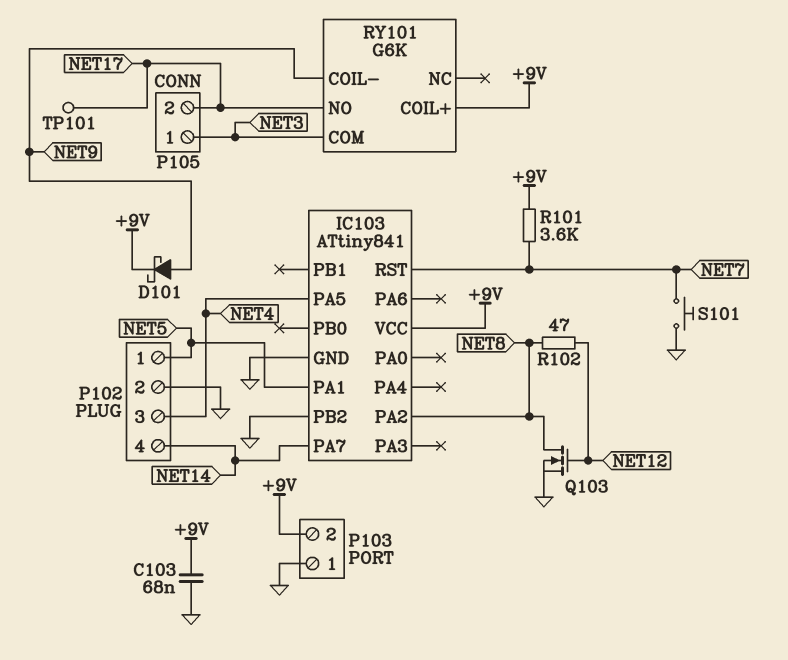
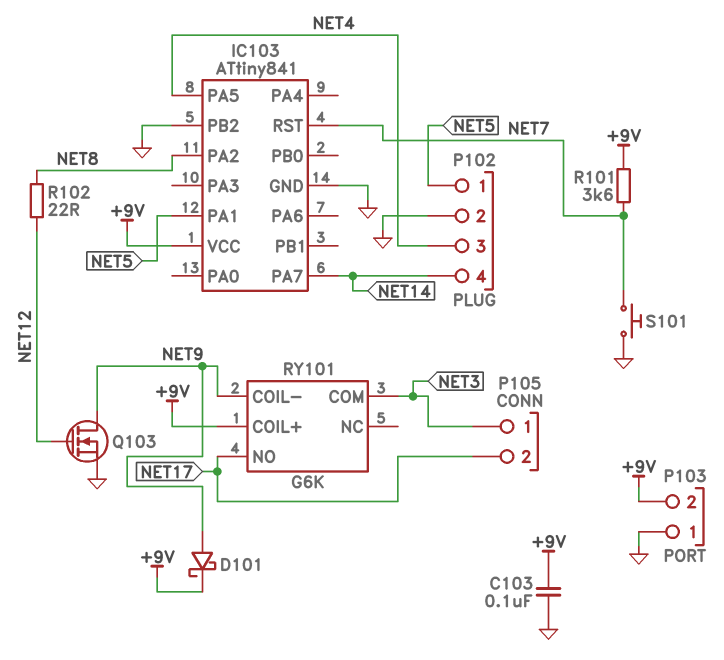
C103: 68nF (+9V, GND) -> 100nF (+9V, GND)
Q103: NMOS (G NET12, D NET8, S GND) -> NMOS (G NET12, D NET9, S GND)
R102: 47 (NET8, NET12) -> 22 (NET8, NET12)
TP101: test point (NET17) -> none

